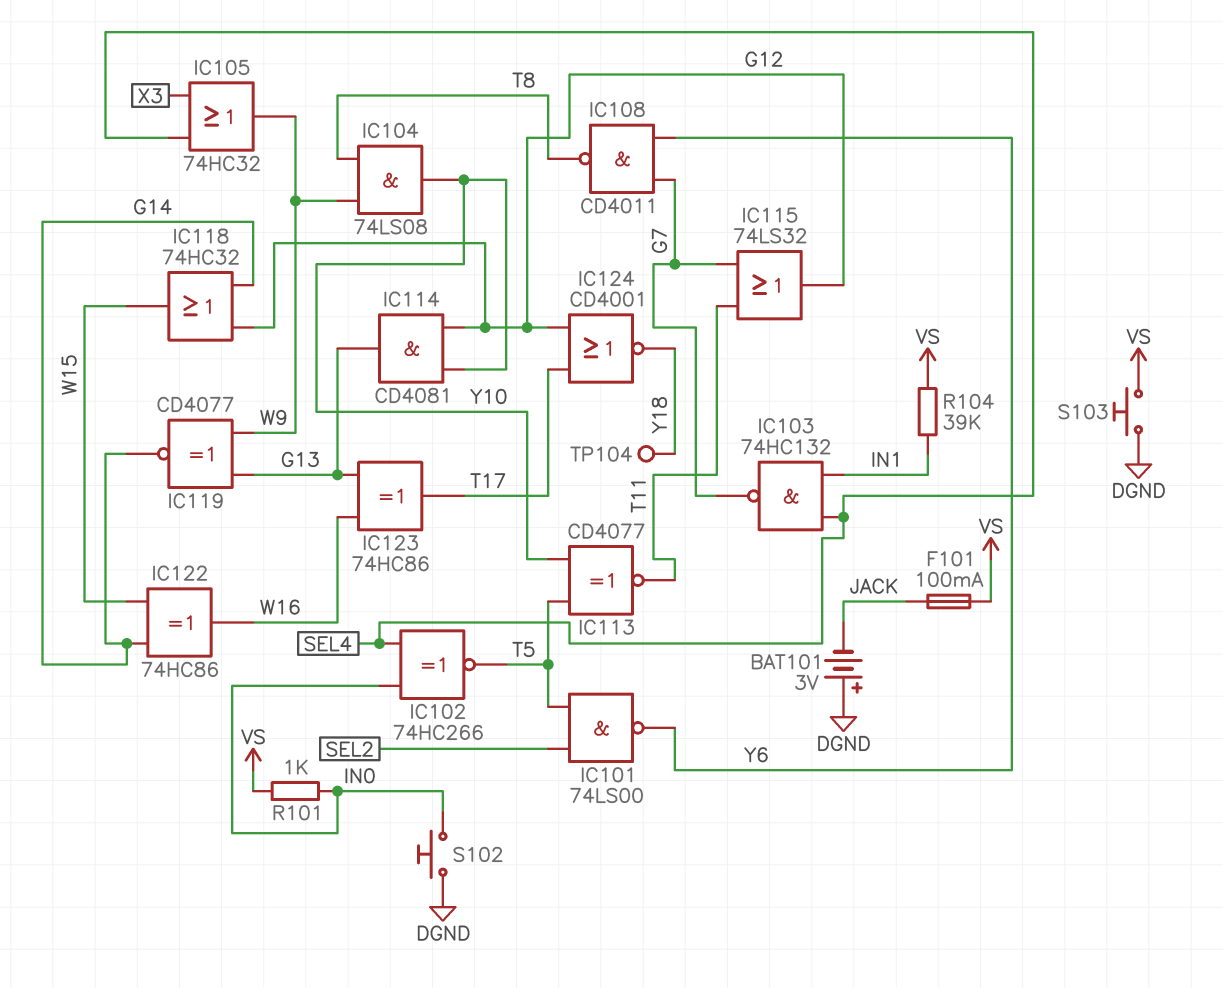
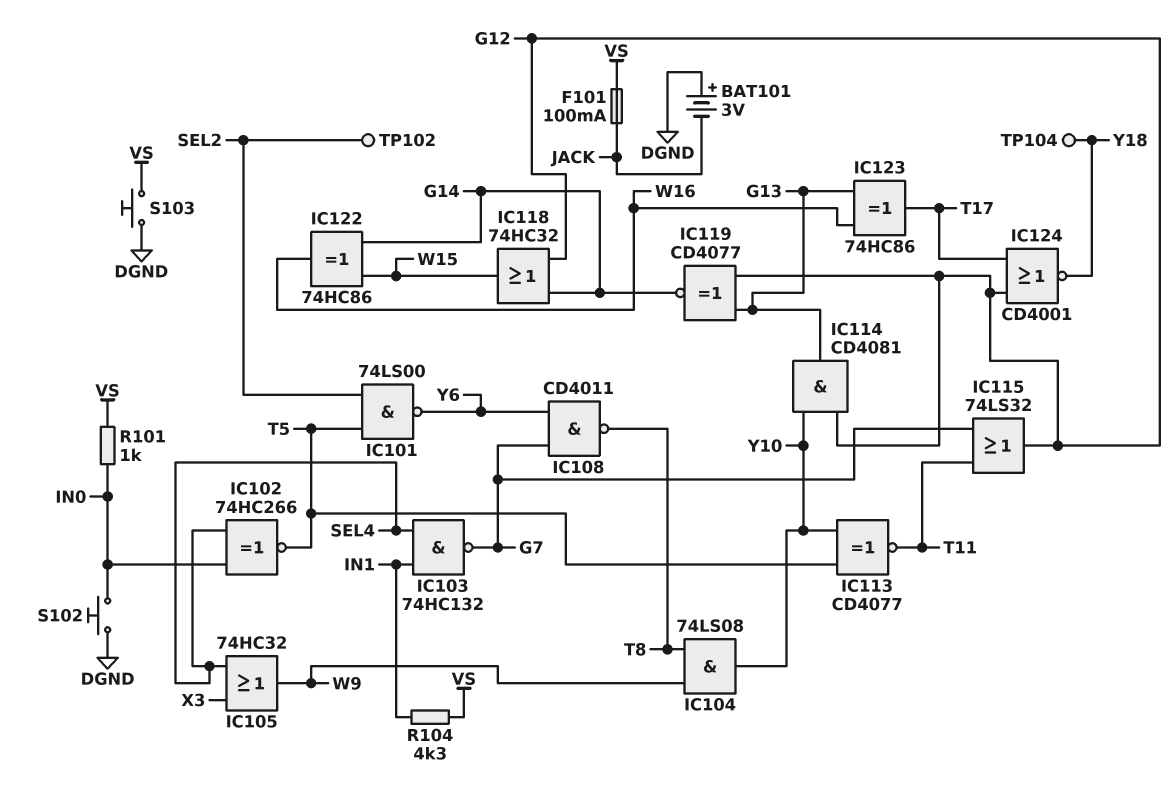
IC119: XNOR CD4077 (in G13, in W9, out G14) -> XNOR CD4077 (in G12, in G13, out G14)
R104: 39k (IN1, VS) -> 4.3k (IN1, VS)
TP102: none -> test point (SEL2)

